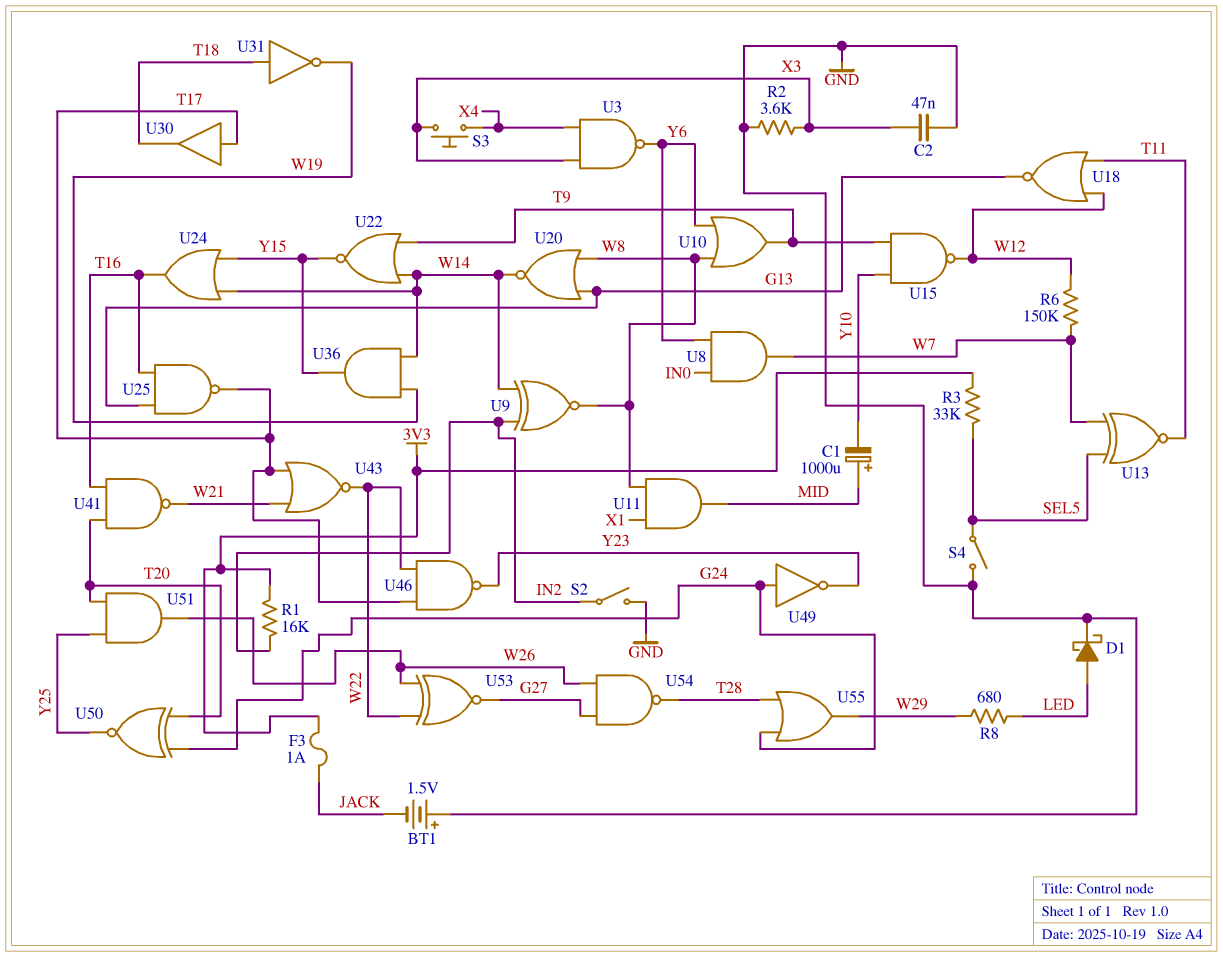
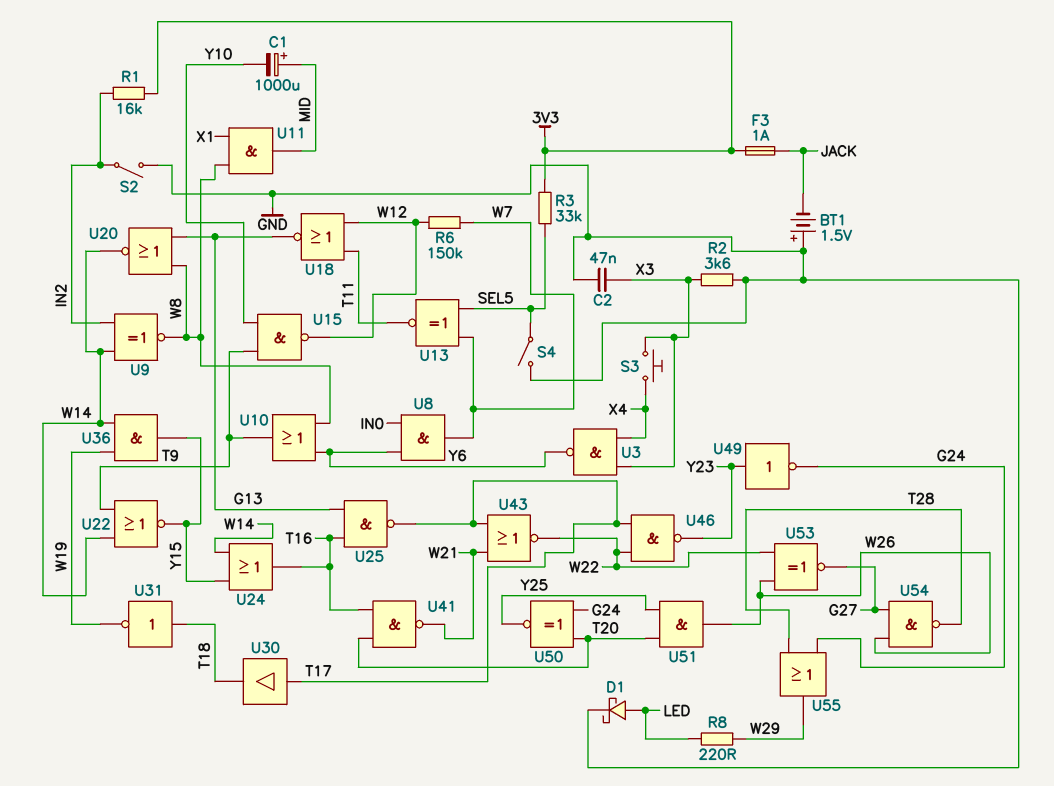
R8: 680 (LED, W29) -> 220 (LED, W29)
U49: NOT (in G24, out Y23) -> NOT (in Y23, out G24)

